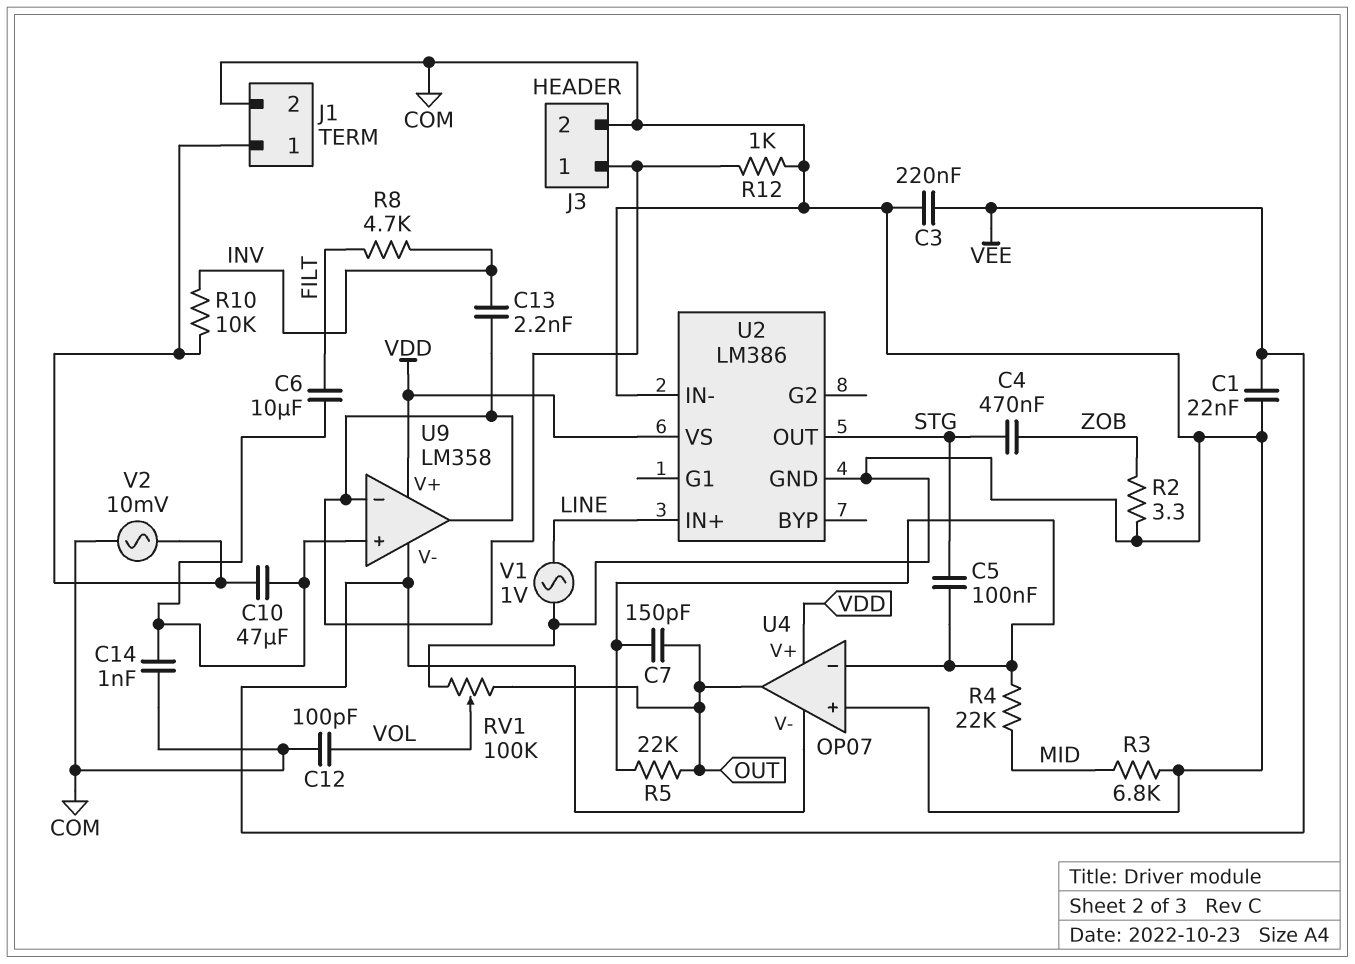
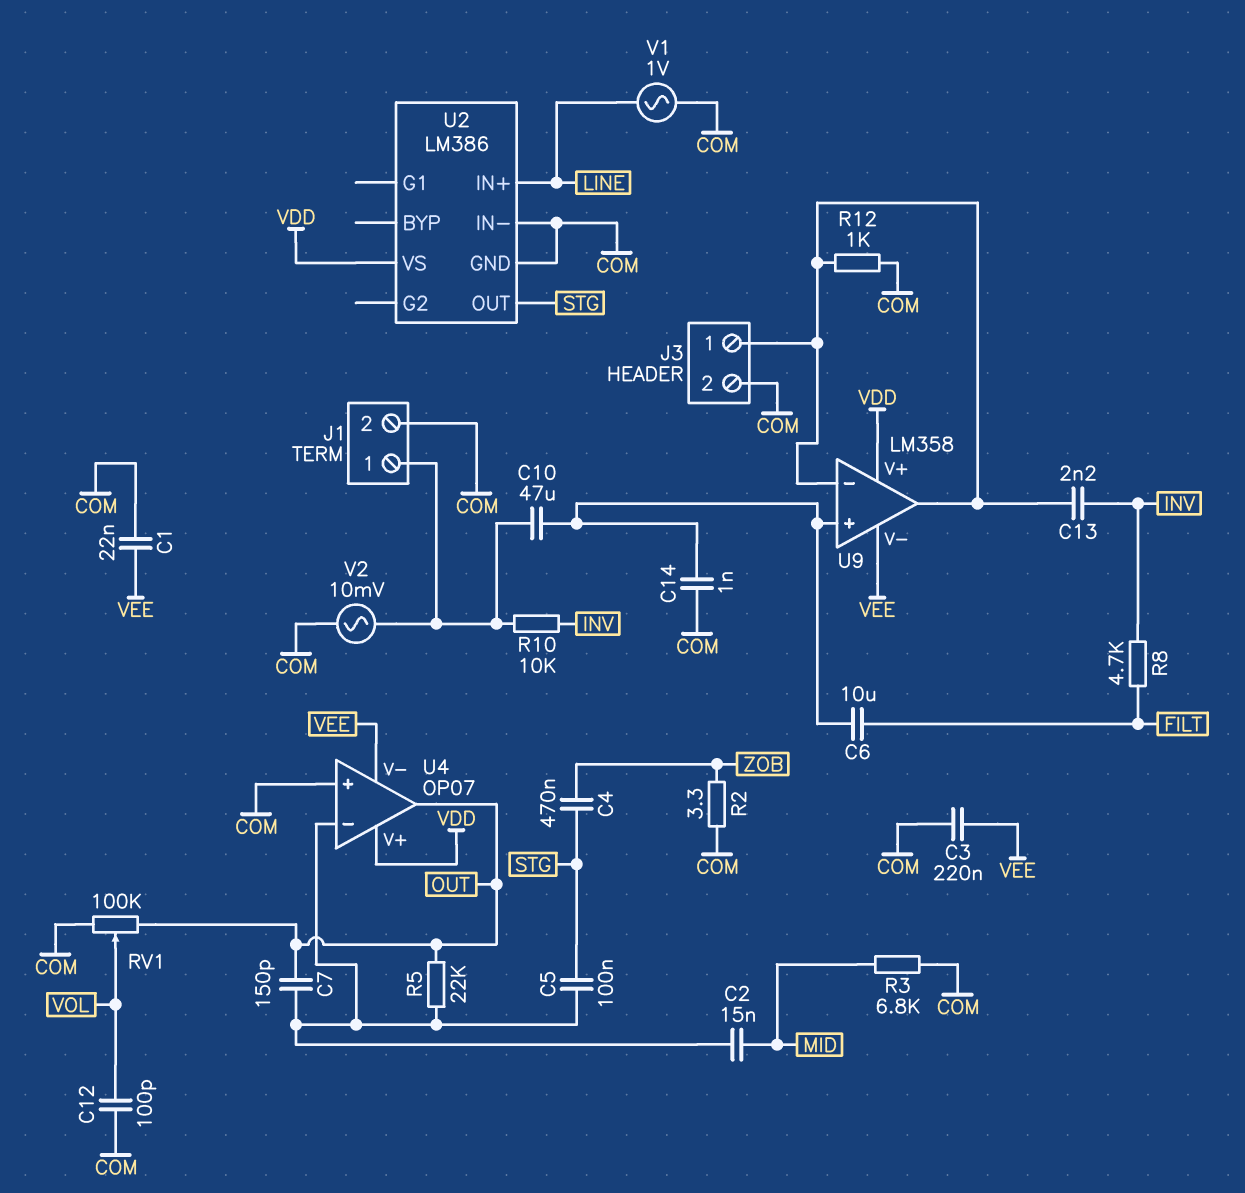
C2: none -> 15nF (MID, U4/in-)
R4: 22k (MID, U4/in-) -> none

